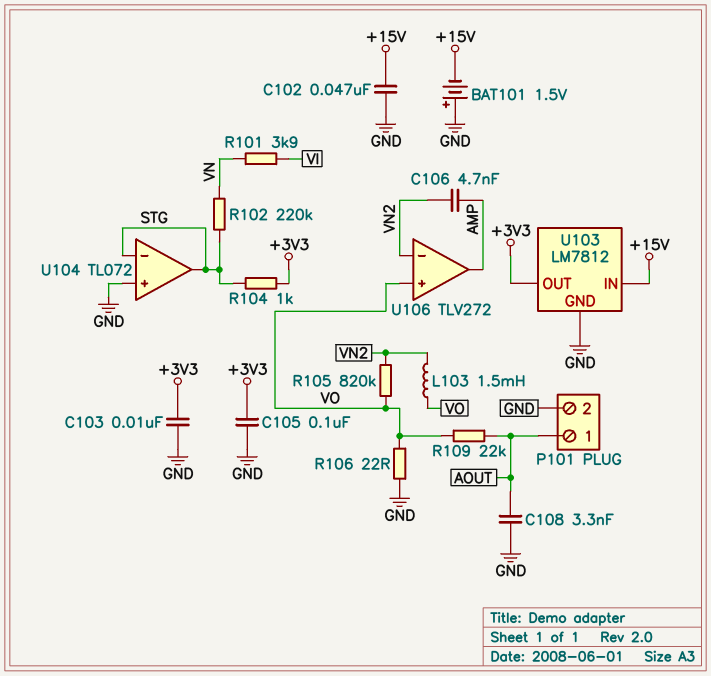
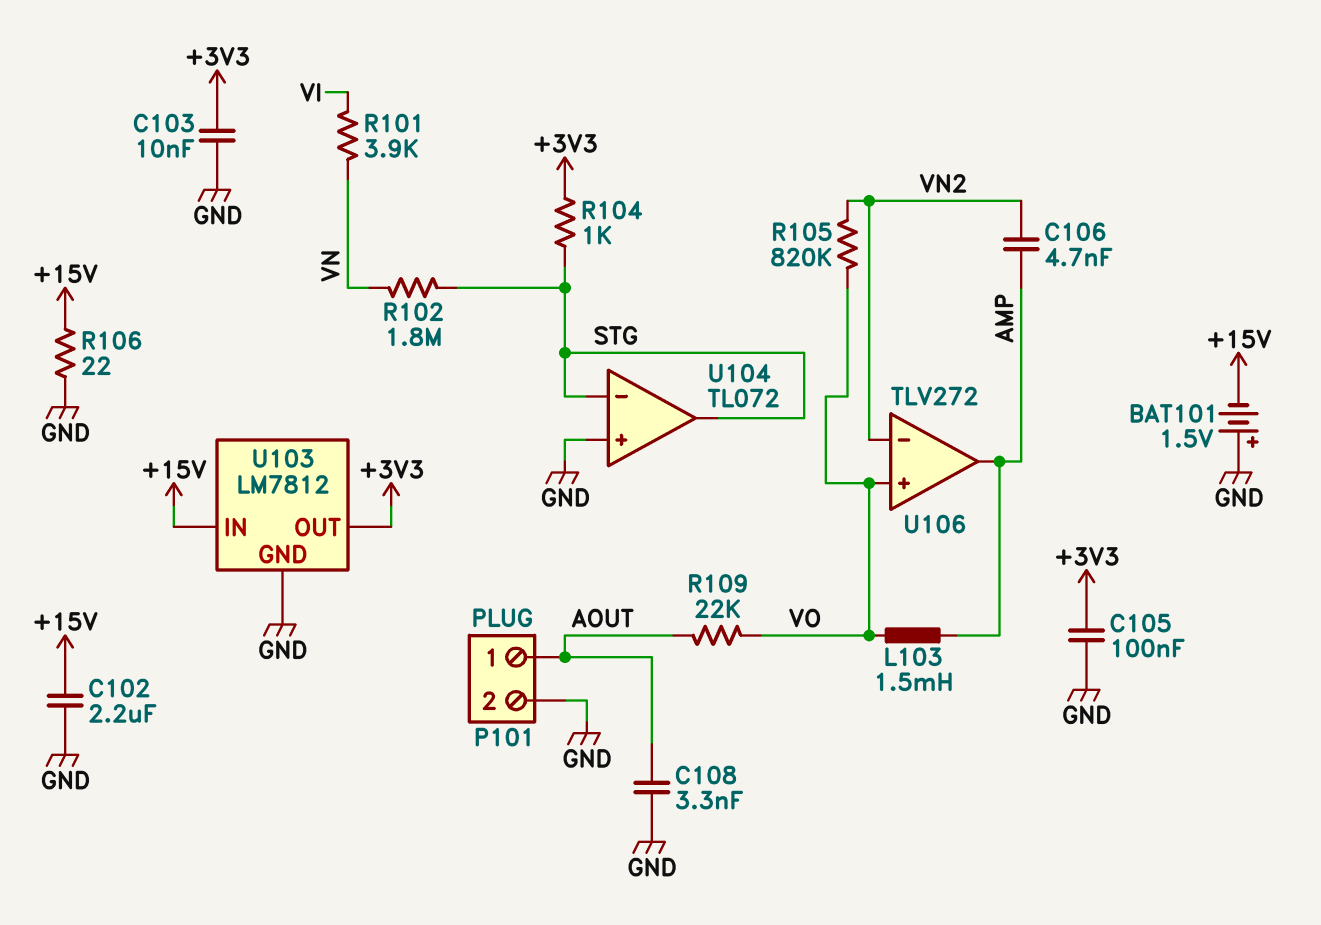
C102: 47nF (+15V, GND) -> 2.2uF (+15V, GND)
L103: 1.5mH (VN2, VO) -> 1.5mH (AMP, VO)
R102: 220k (STG, VN) -> 1.8M (STG, VN)
R106: 22 (GND, VO) -> 22 (+15V, GND)

